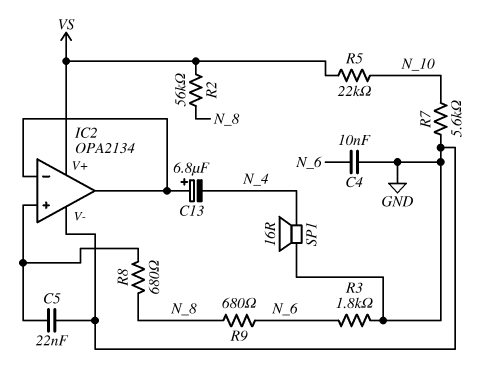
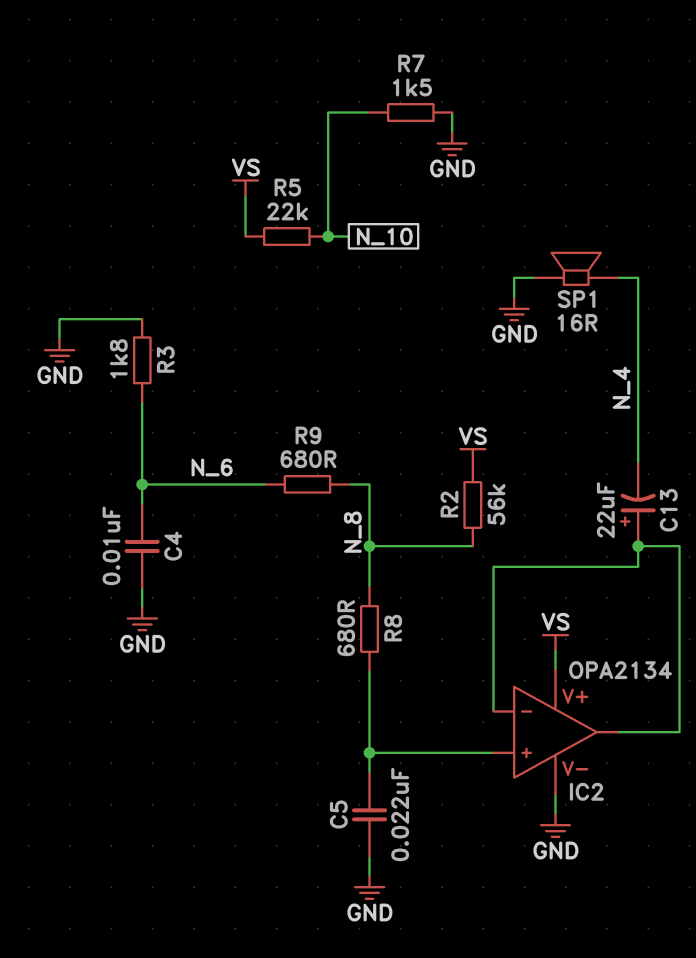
C13: 6.8uF (plus IC2/in-, minus N_4) -> 22uF (plus IC2/in-, minus N_4)
R7: 5.6k (GND, N_10) -> 1.5k (GND, N_10)

